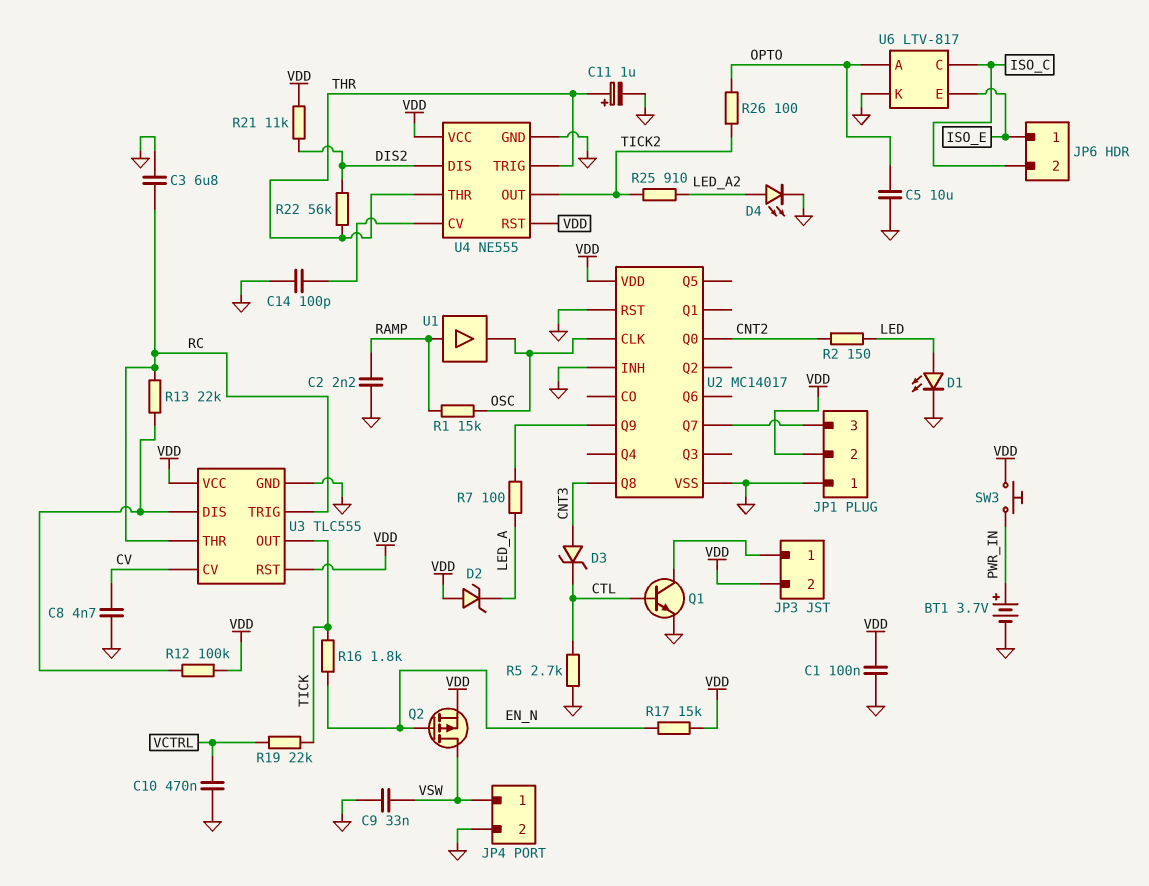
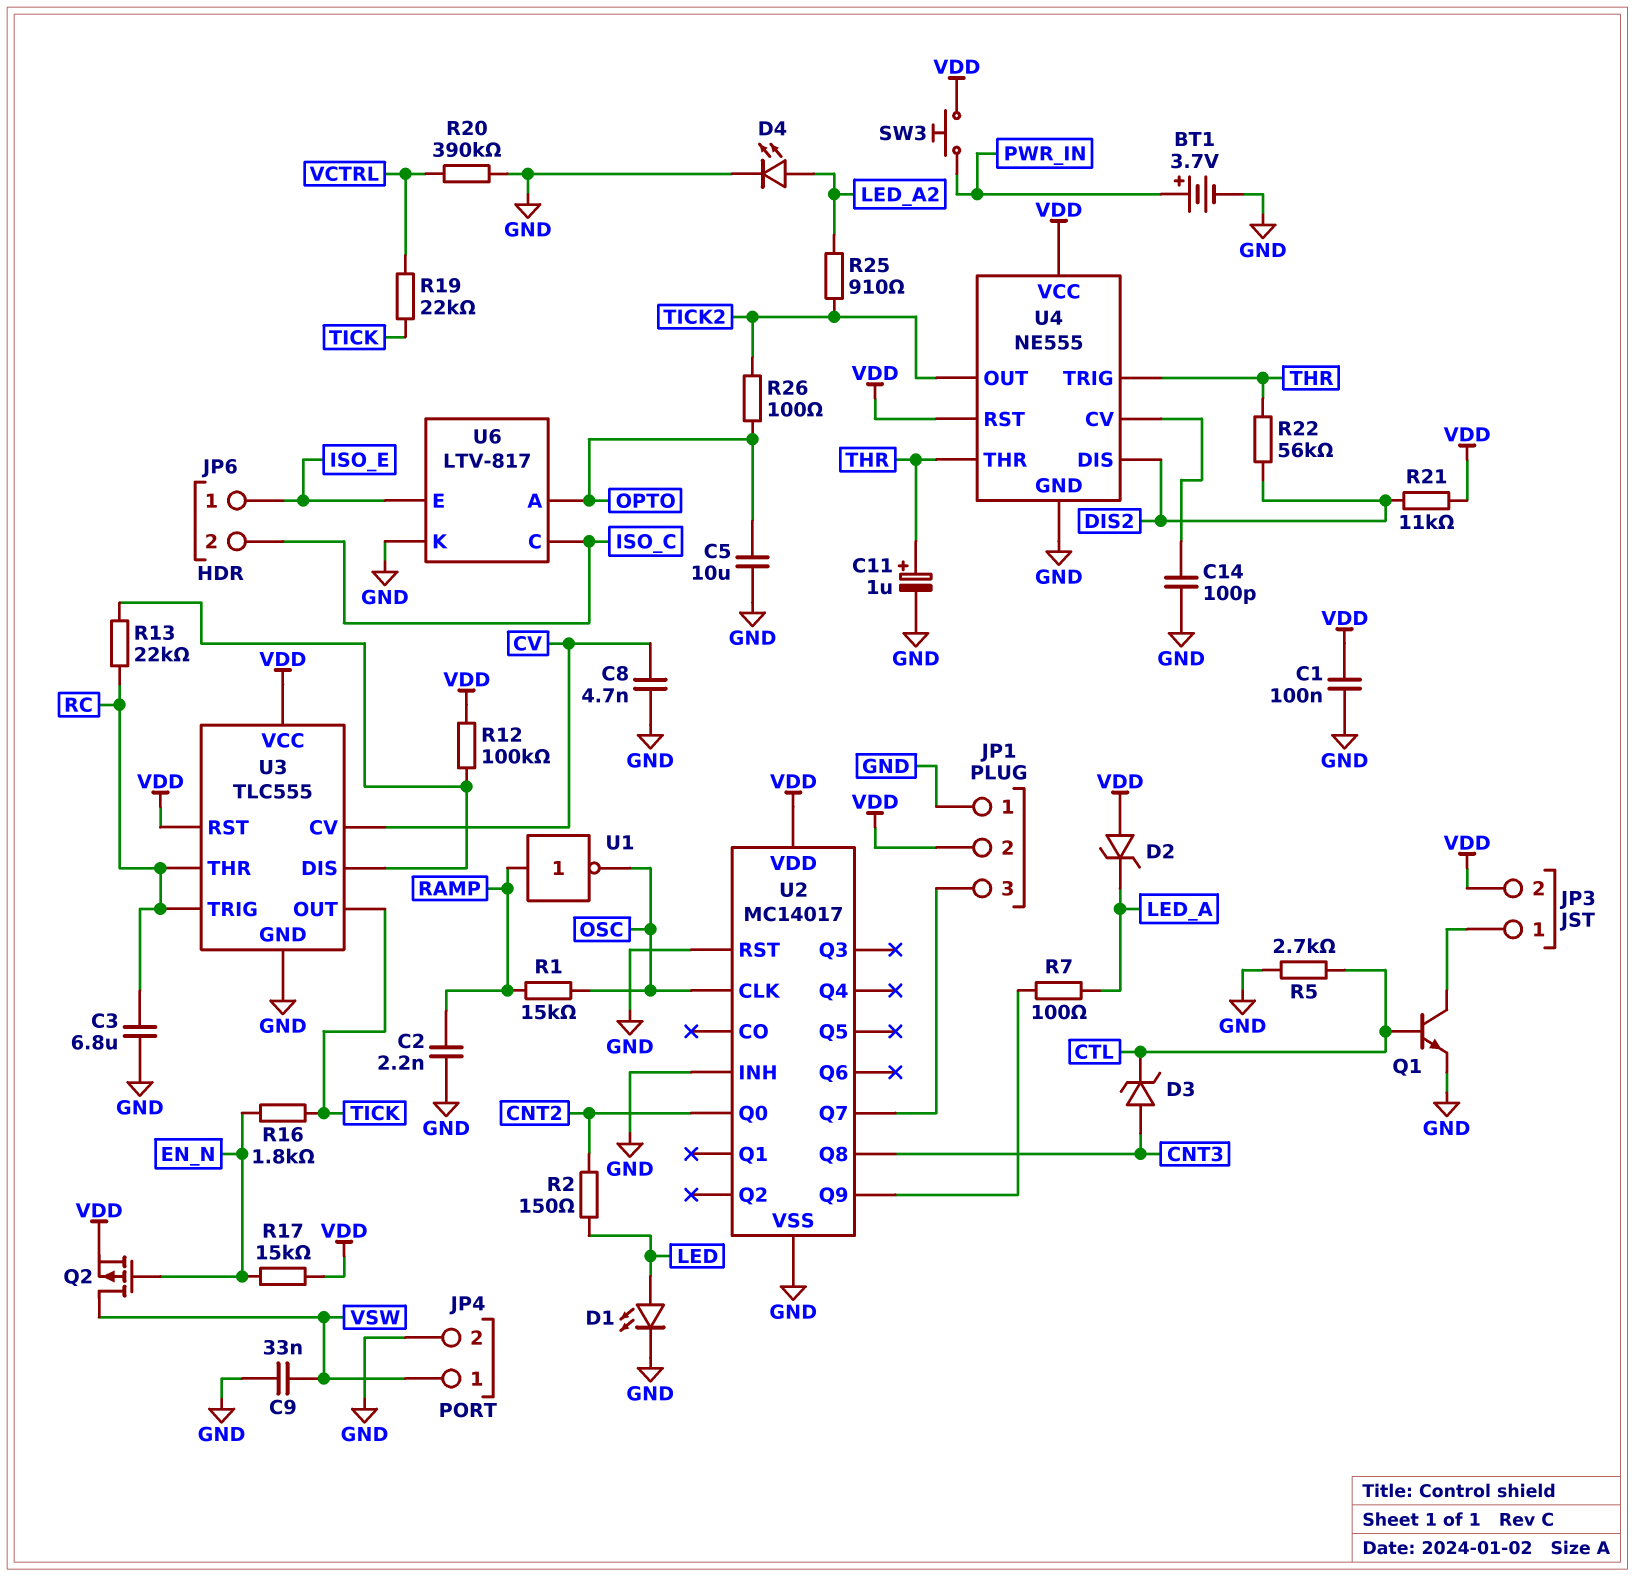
C10: 470nF (GND, VCTRL) -> none
R20: none -> 390k (GND, VCTRL)
U1: buffer (in RAMP, out OSC) -> NOT (in RAMP, out OSC)

